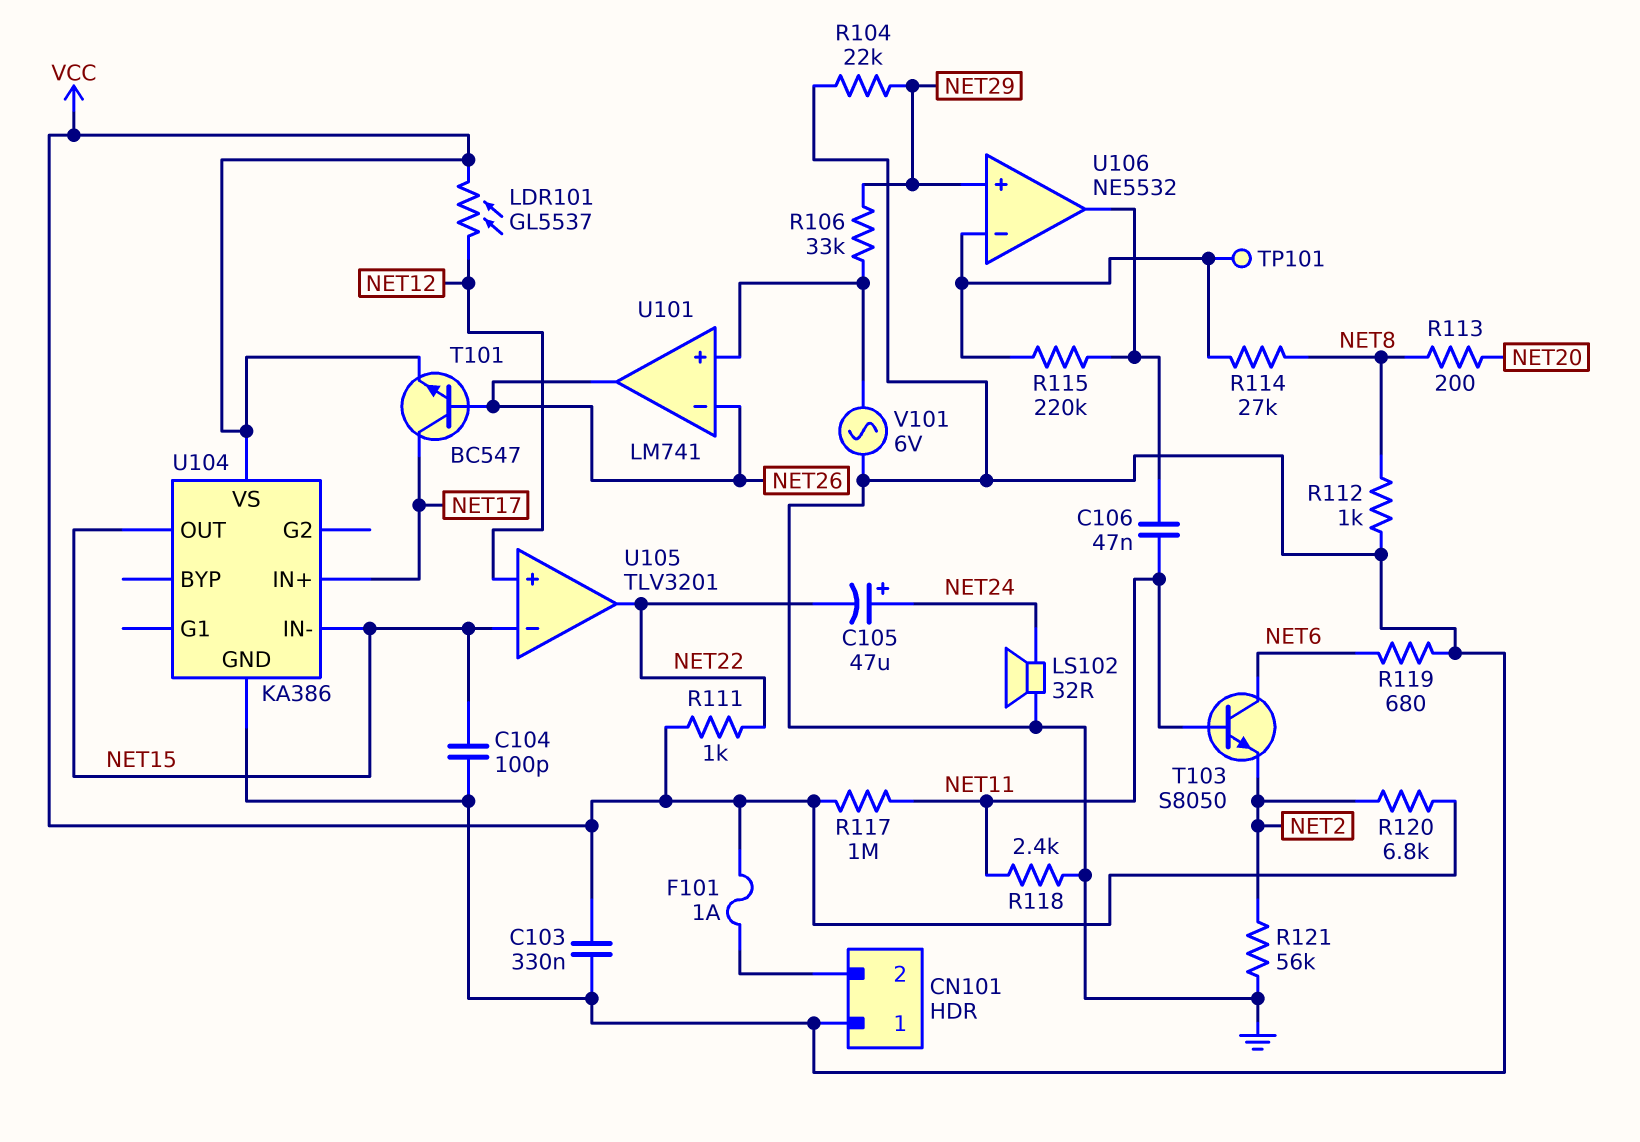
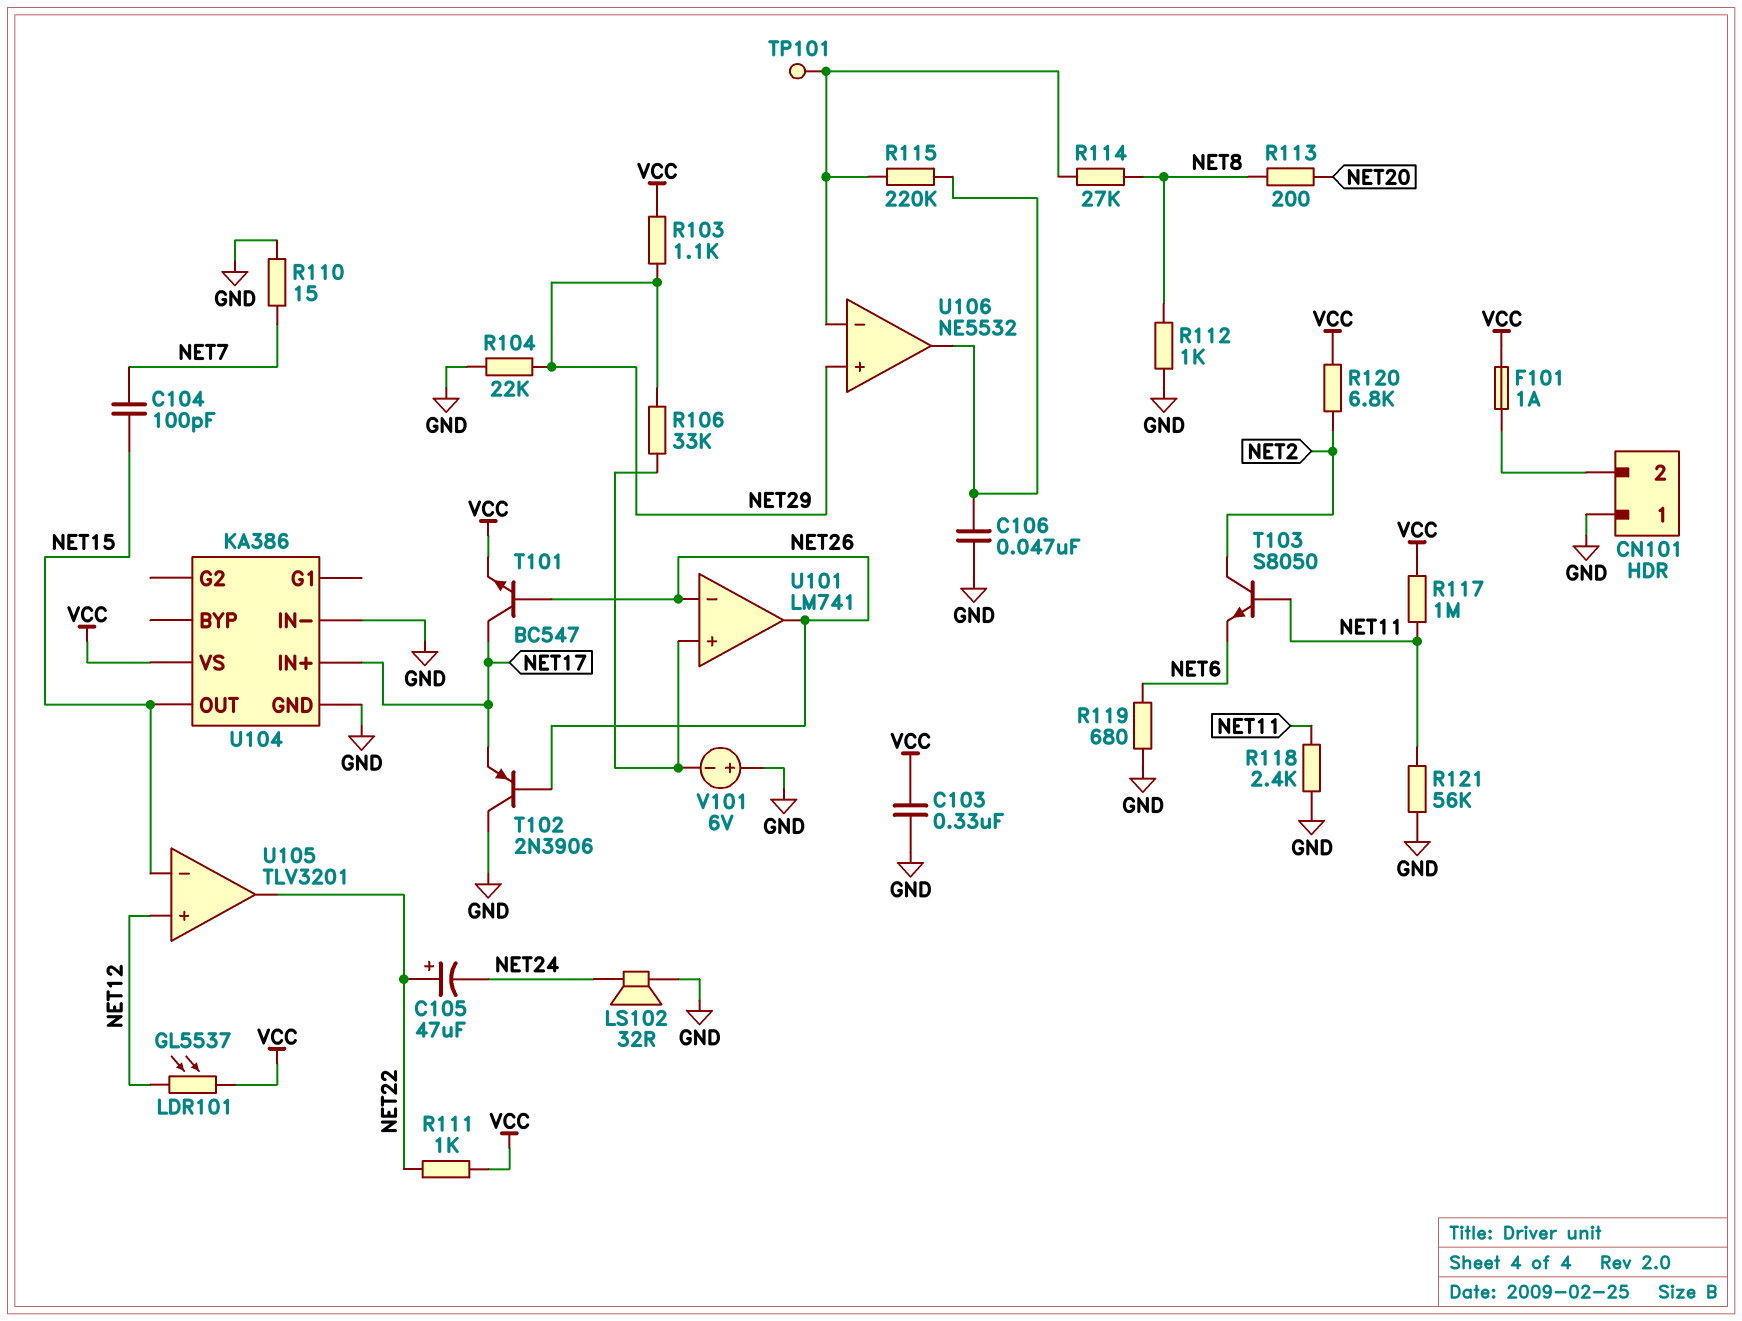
C104: 100pF (GND, NET15) -> 100pF (NET7, NET15)
C105: 47uF (plus NET24, minus NET22) -> 47uF (plus NET22, minus NET24)
C106: 47nF (NET11, U106/out) -> 47nF (GND, U106/out)
R103: none -> 1.1k (NET29, VCC)
R110: none -> 15 (GND, NET7)
R121: 56k (GND, NET2) -> 56k (GND, NET11)
T102: none -> PNP 2N3906 (B NET26, C GND, E NET17)
T103: NPN S8050 (B NET11, C NET6, E NET2) -> NPN S8050 (B NET11, C NET2, E NET6)
U104 pin IN-: NET15 -> GND
V101: AC 6V (GND, U101/in+) -> 6V (plus GND, minus U101/in+)

